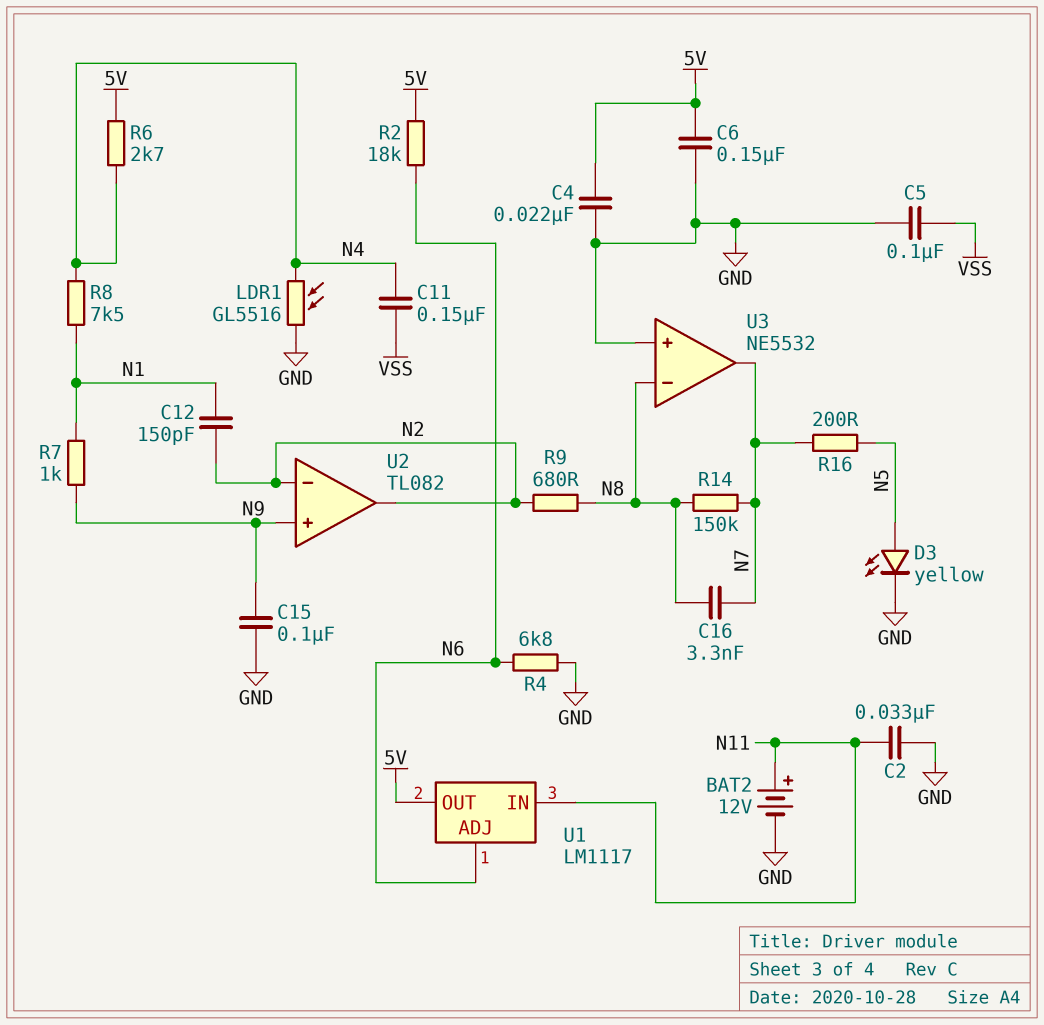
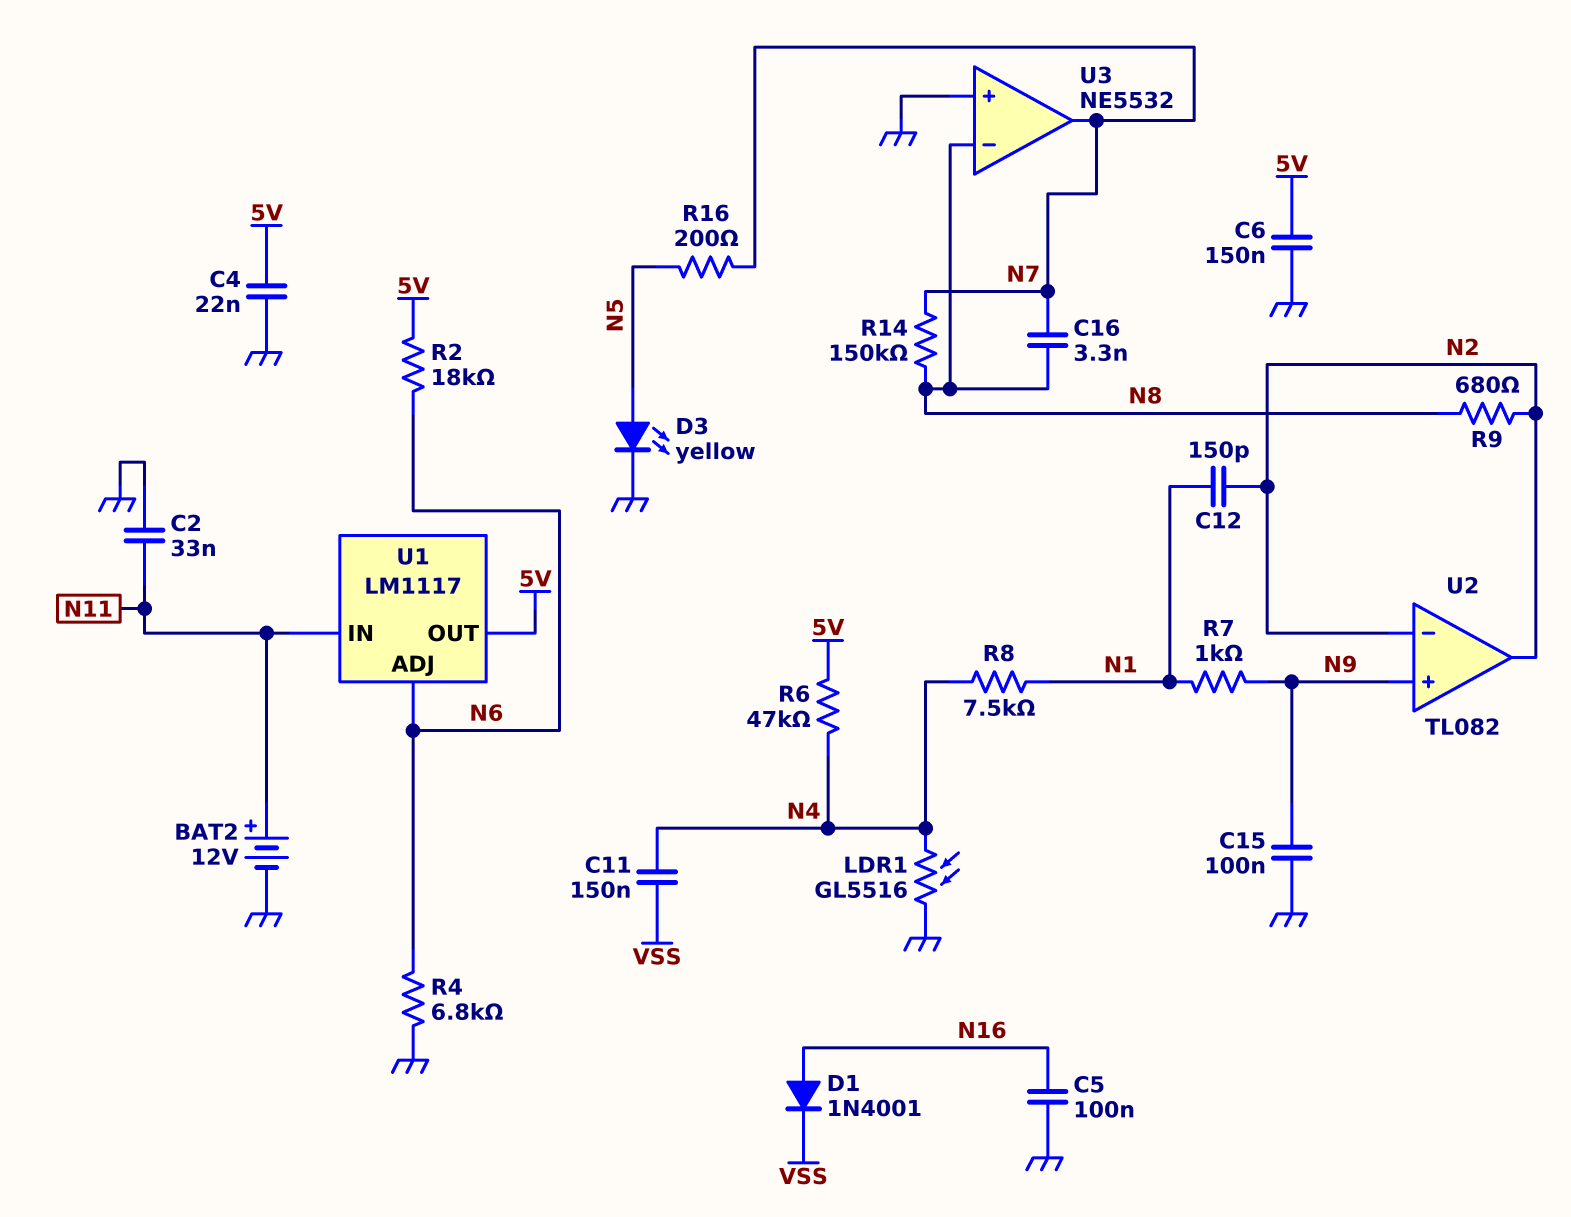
C5: 100nF (GND, VSS) -> 100nF (GND, N16)
D1: none -> diode 1N4001 (A N16, K VSS)
R6: 2.7k (5V, N4) -> 47k (5V, N4)

